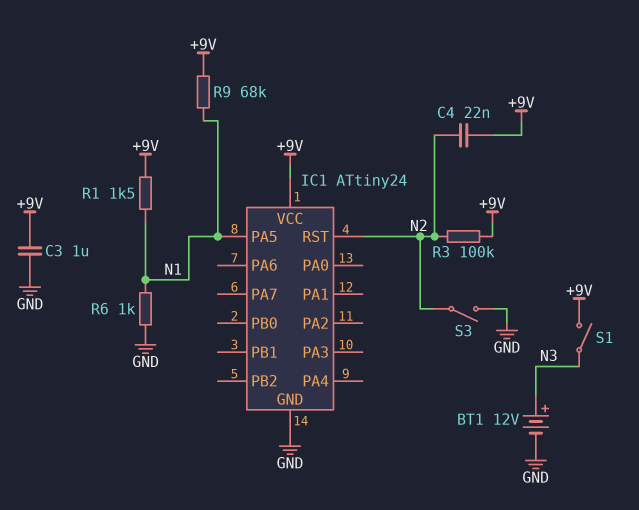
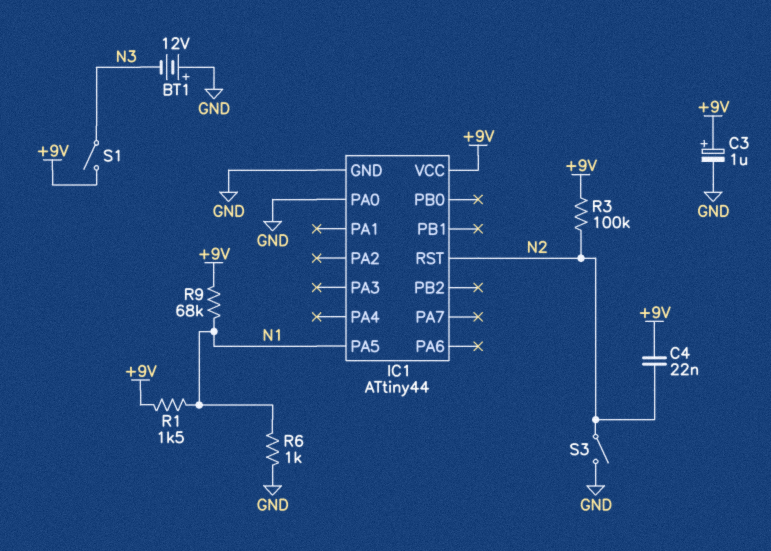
BT1: 12V (plus N3, minus GND) -> 12V (plus GND, minus N3)
C3: 1uF (+9V, GND) -> 1uF (plus +9V, minus GND)
IC1: ATtiny24 -> ATtiny44
IC1 pin PA0: none -> GND

